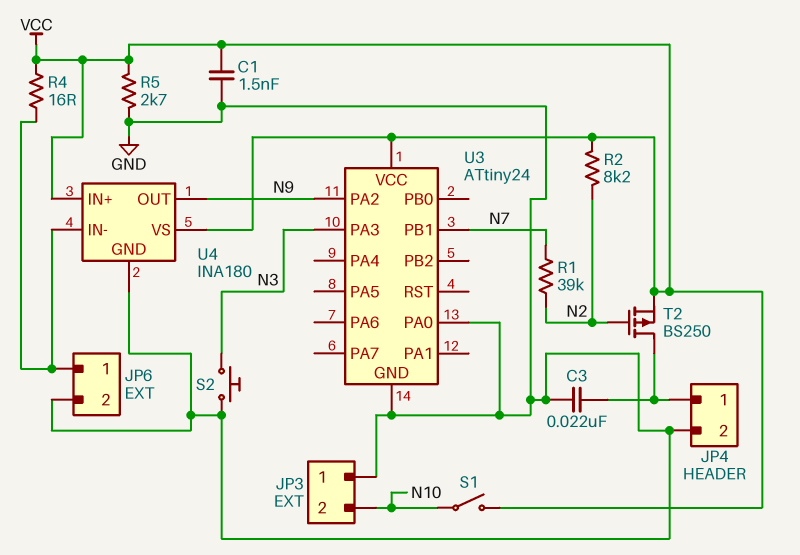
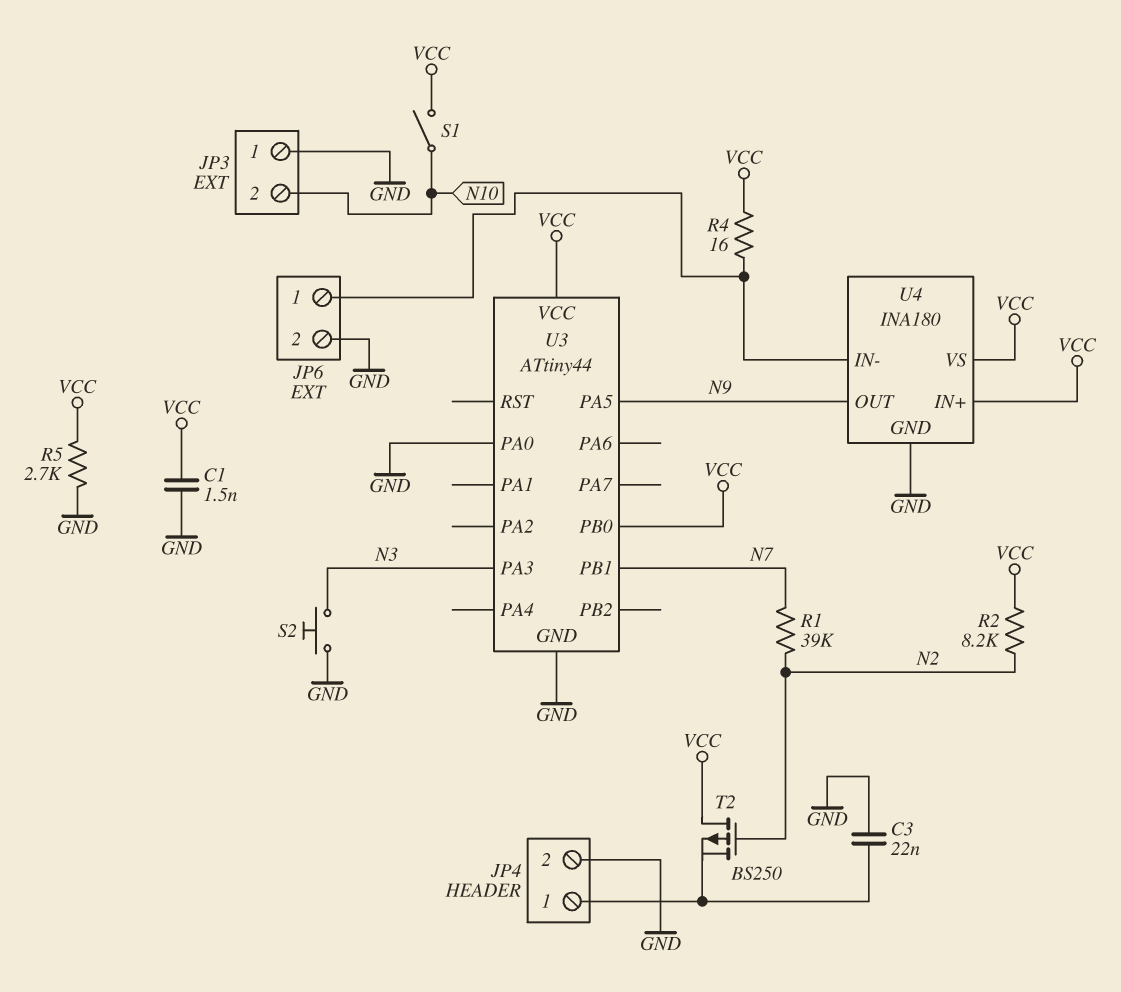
T2: PMOS BS250 (G N2, D JP4/1, S VCC) -> PMOS BS250 (G N2, D VCC, S JP4/1)
U3: ATtiny24 -> ATtiny44
U3 pin PA2: N9 -> none
U3 pin PA5: none -> N9
U3 pin PB0: none -> VCC

